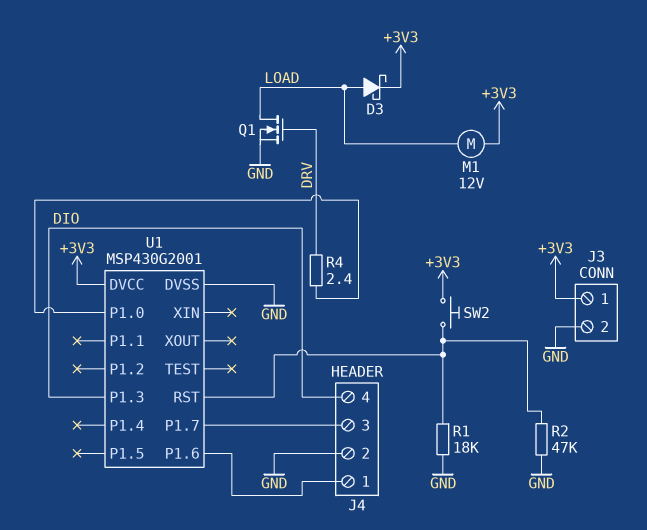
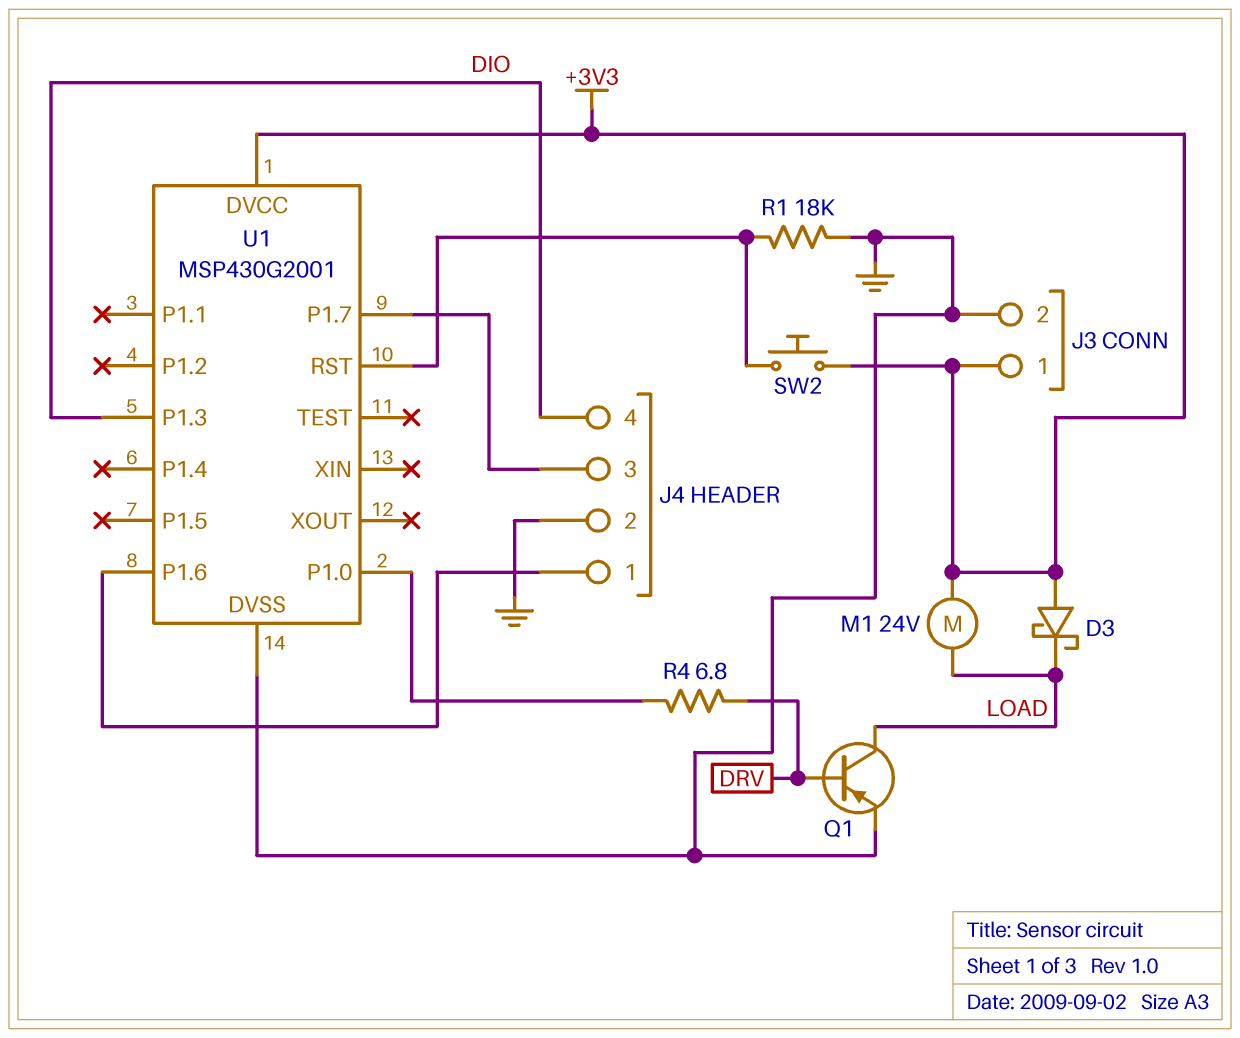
D3: schottky (A LOAD, K +3V3) -> schottky (A +3V3, K LOAD)
M1: motor 12V (+3V3, LOAD) -> motor 24V (+3V3, LOAD)
Q1: NMOS (G DRV, D LOAD, S GND) -> PNP (B DRV, C LOAD, E GND)
R2: 47k (GND, U1/RST) -> none
R4: 2.4 (DRV, U1/P1.0) -> 6.8 (DRV, U1/P1.0)

